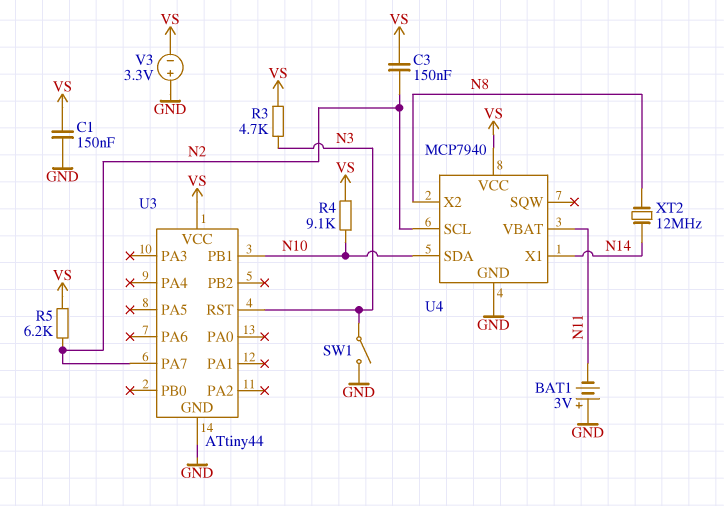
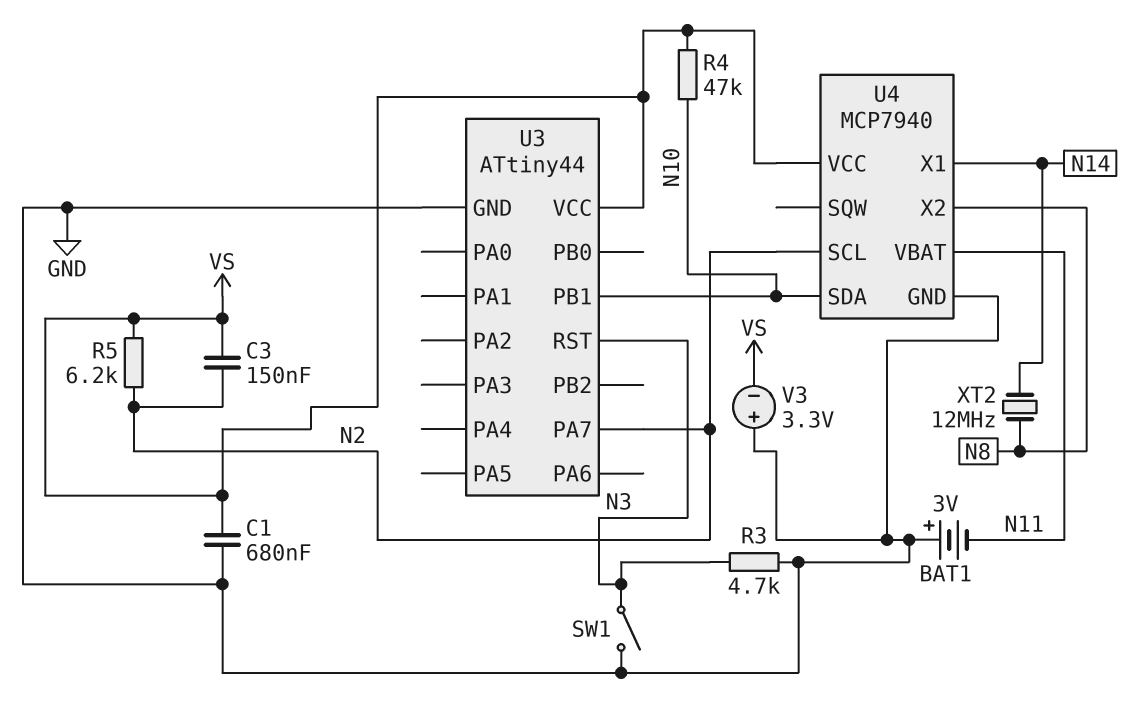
C1: 150nF (GND, VS) -> 680nF (GND, VS)
R3: 4.7k (N3, VS) -> 4.7k (GND, N3)
R4: 9.1k (N10, VS) -> 47k (N10, VS)

